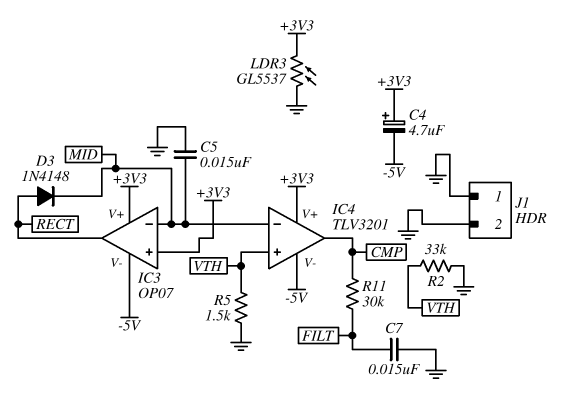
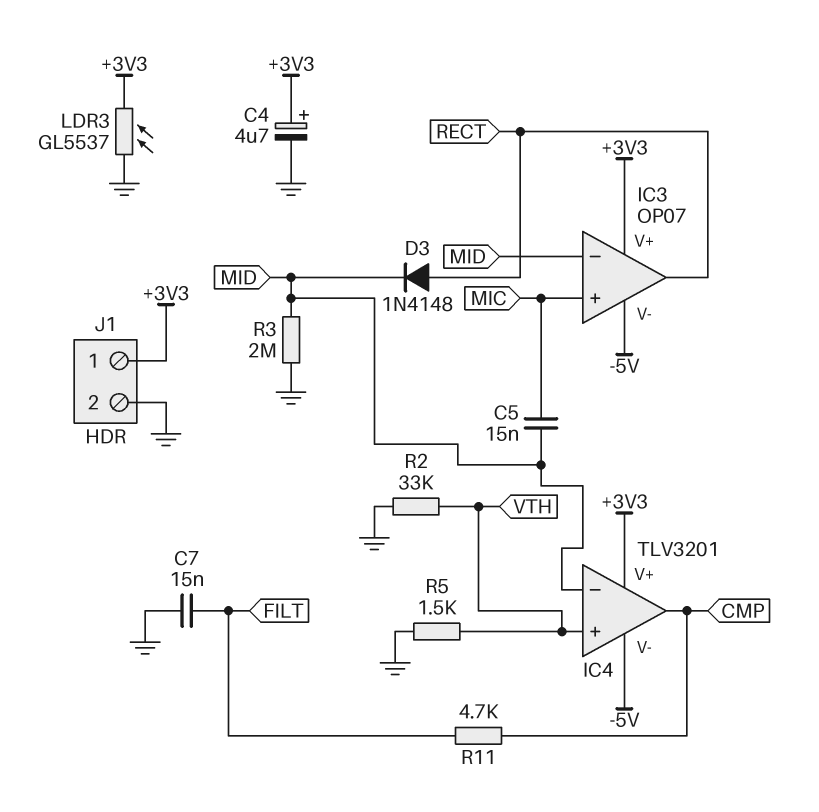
C4: 4.7uF (plus +3V3, minus -5V) -> 4.7uF (plus +3V3, minus GND)
C5: 15nF (GND, MID) -> 15nF (MIC, MID)
IC3 pin in+: +3V3 -> MIC
J1 pin 1: GND -> +3V3
R3: none -> 2M (GND, MID)
R11: 30k (CMP, FILT) -> 4.7k (CMP, FILT)

